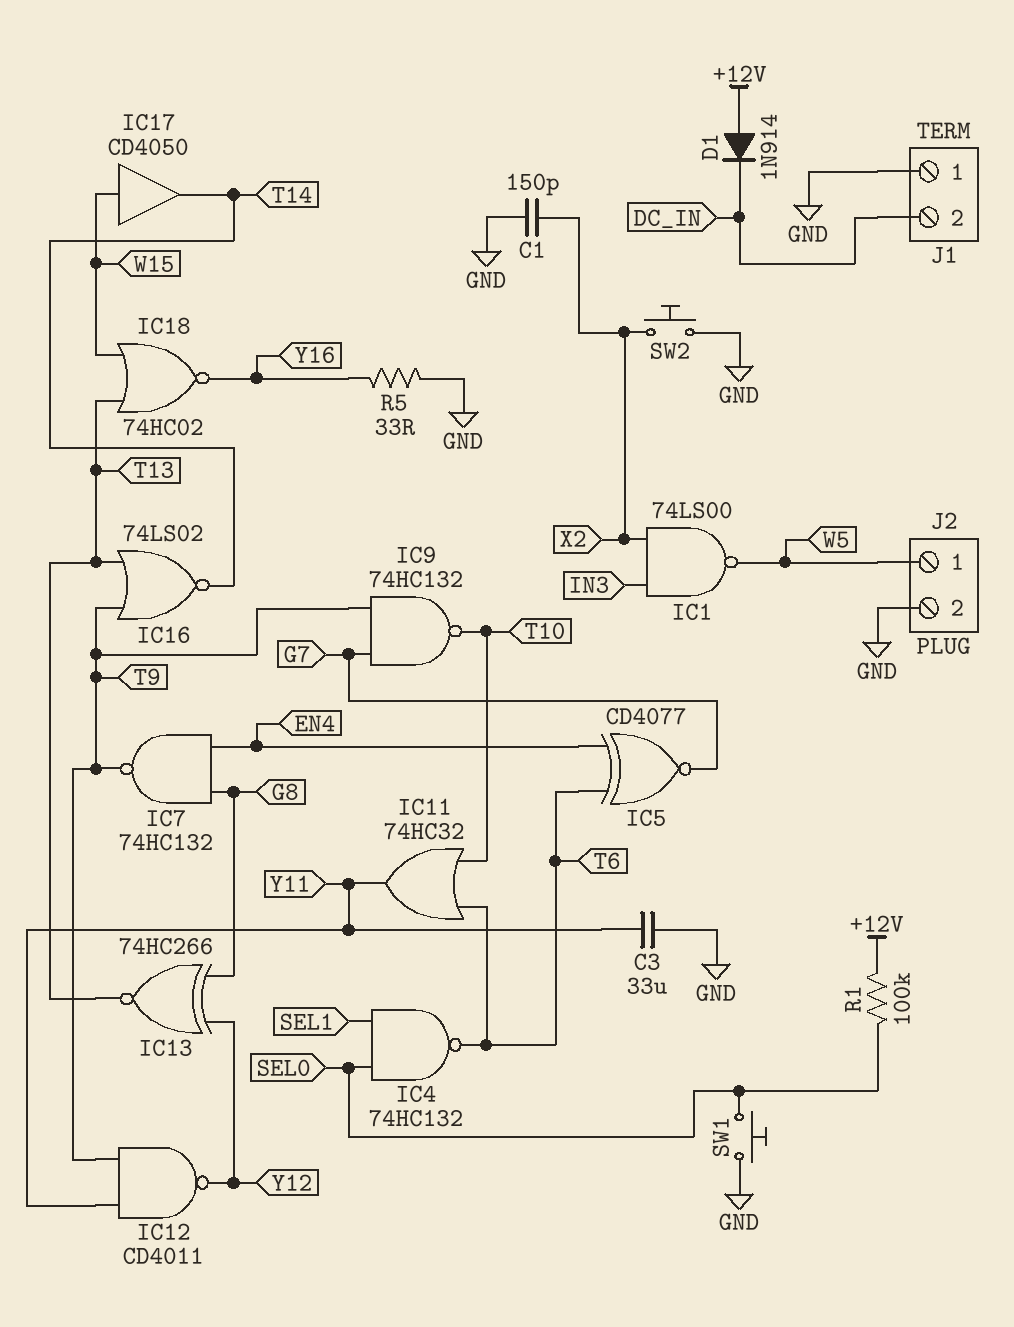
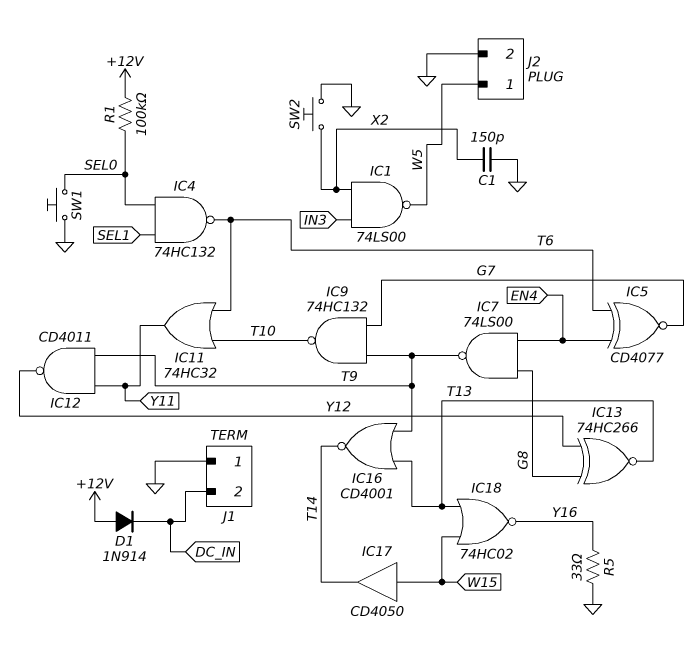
C3: 33uF (GND, Y11) -> none
IC7: NAND 74HC132 (in EN4, in G8, out T9) -> NAND 74LS00 (in EN4, in G8, out T9)
IC16: NOR 74LS02 (in T9, in T13, out T14) -> NOR CD4001 (in T9, in T13, out T14)

